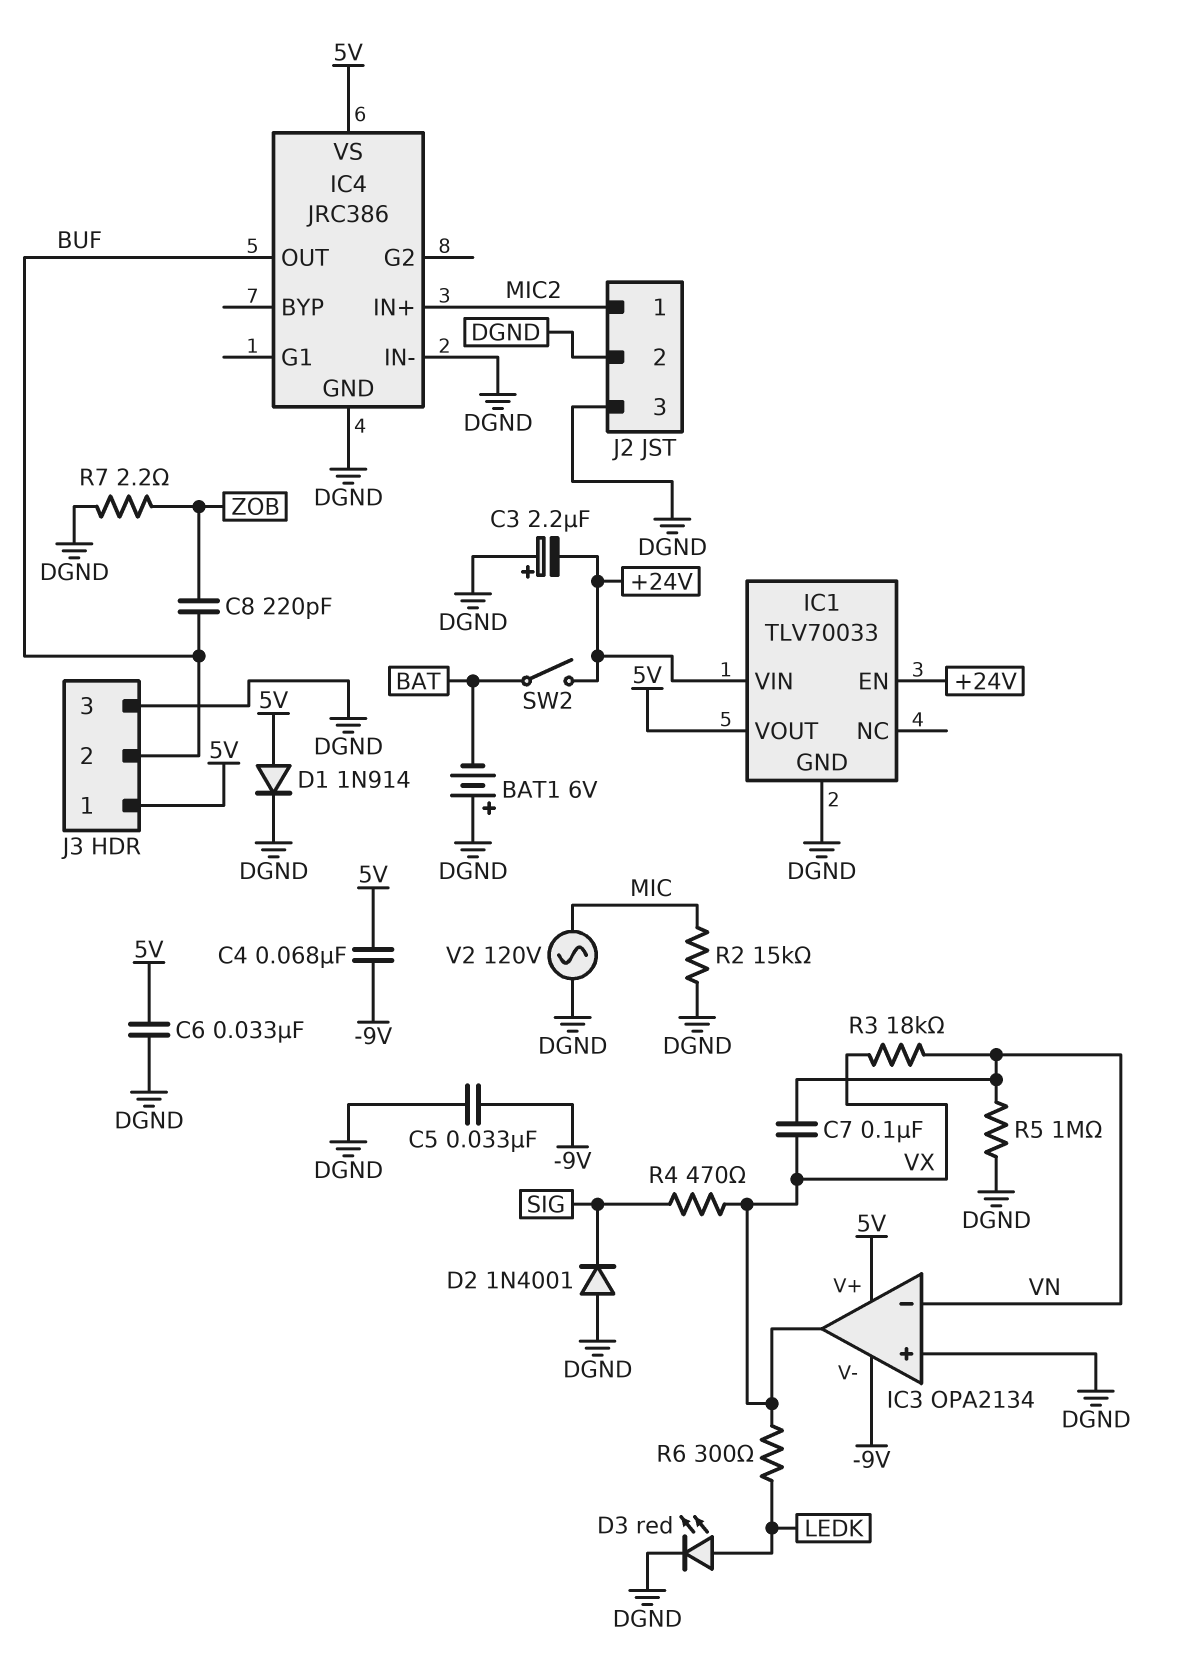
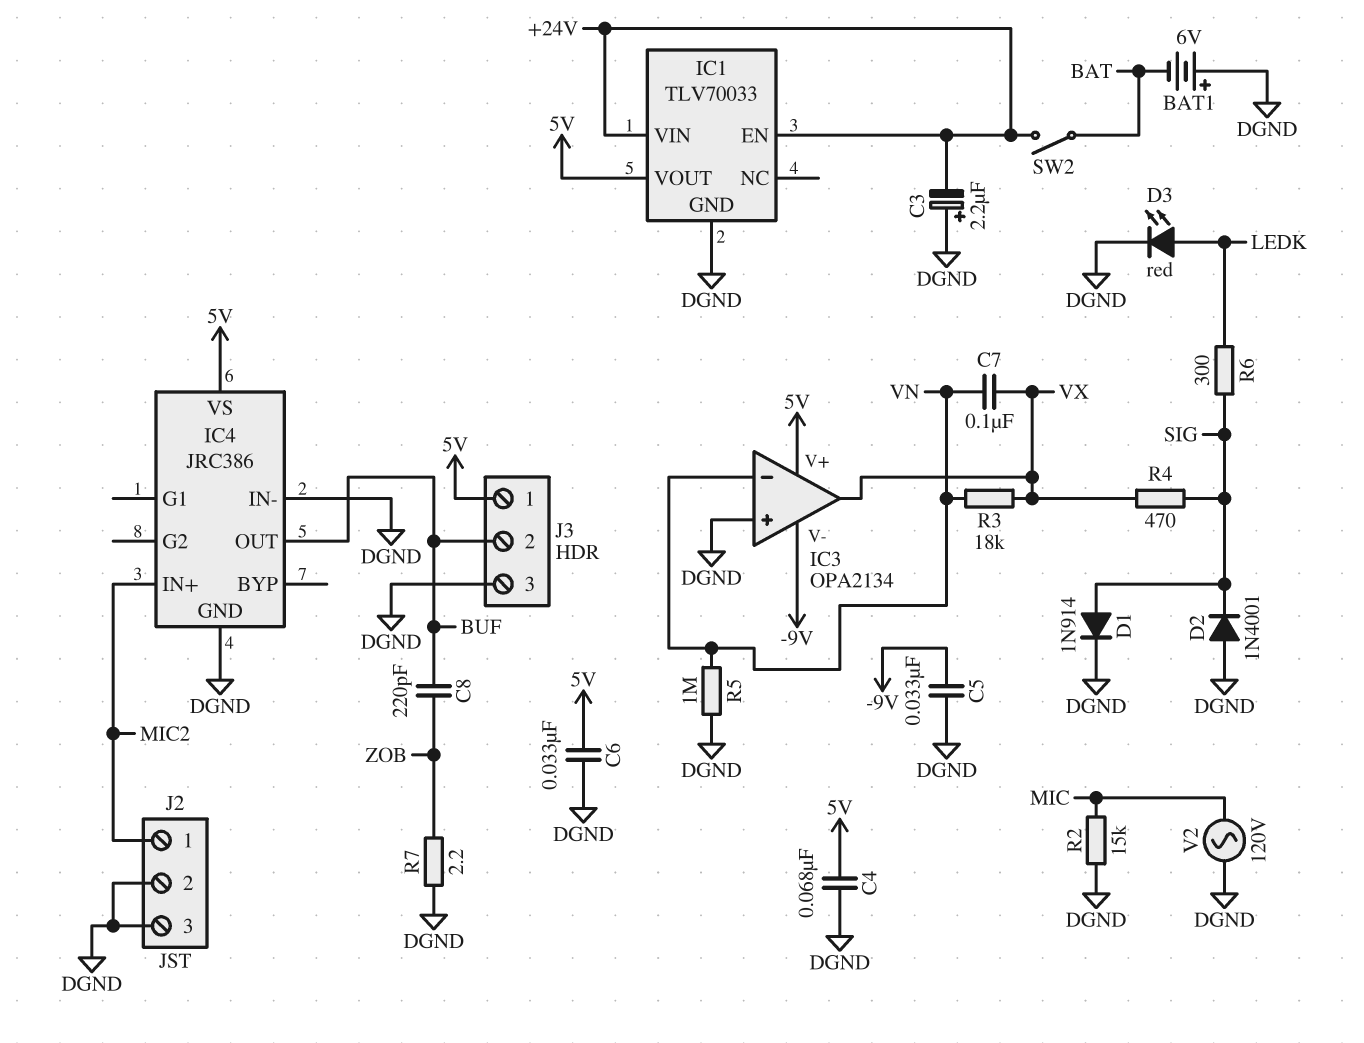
C4: 68nF (-9V, 5V) -> 68nF (5V, DGND)
D1: diode 1N914 (A 5V, K DGND) -> diode 1N914 (A SIG, K DGND)
R6: 300 (LEDK, VX) -> 300 (LEDK, SIG)

